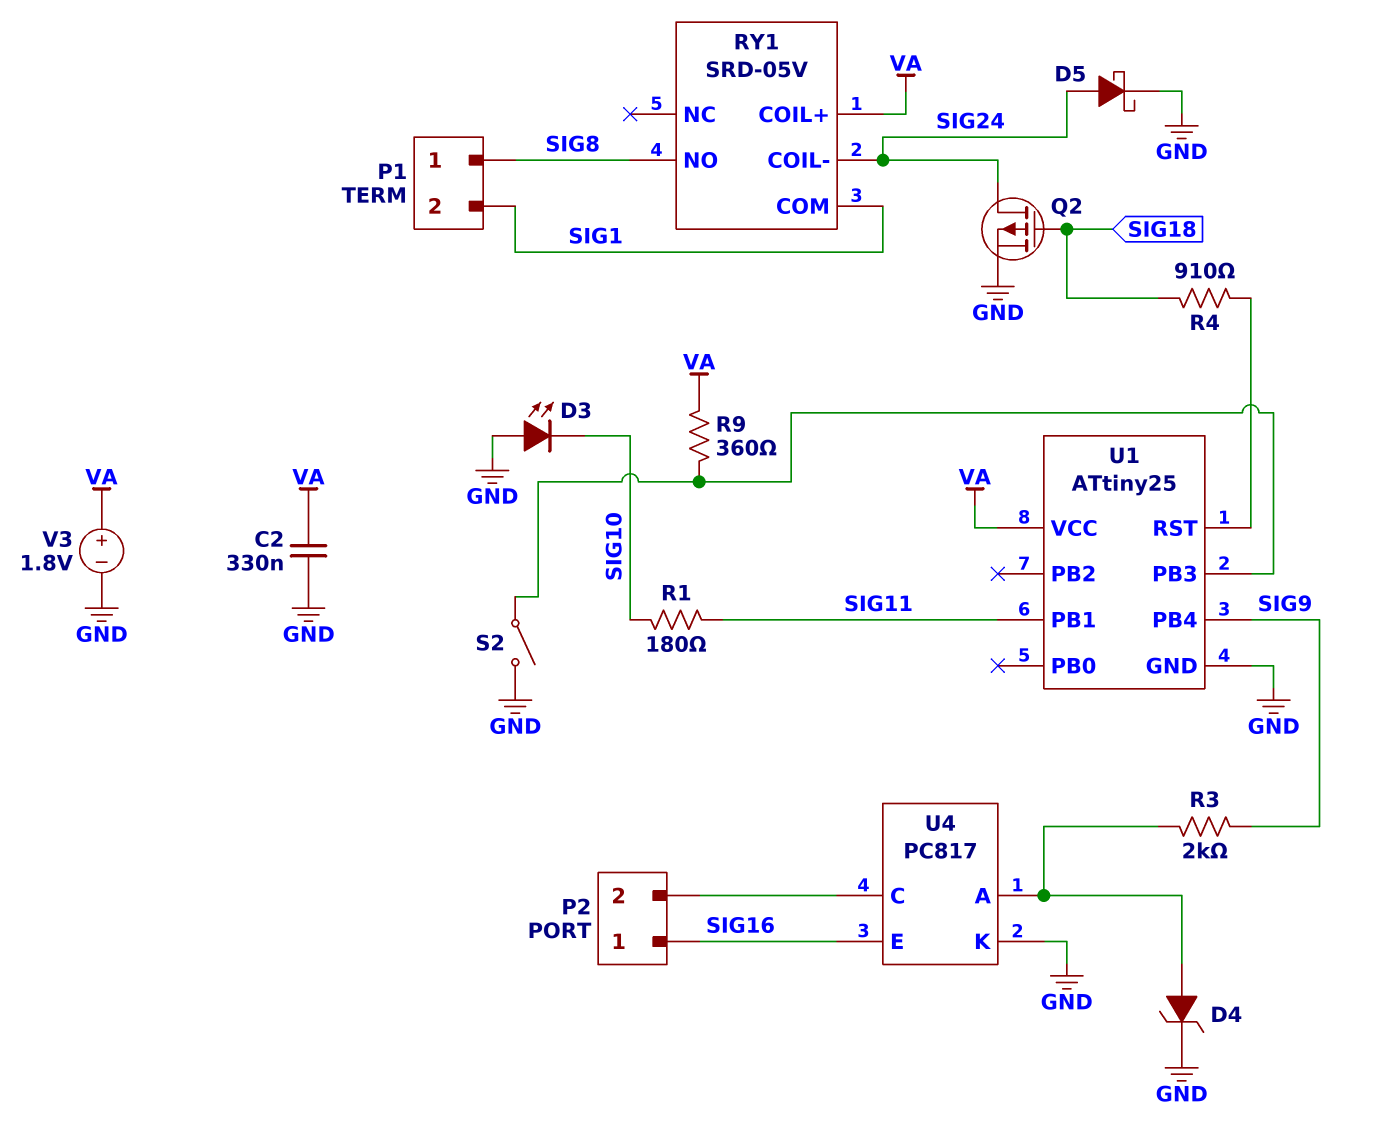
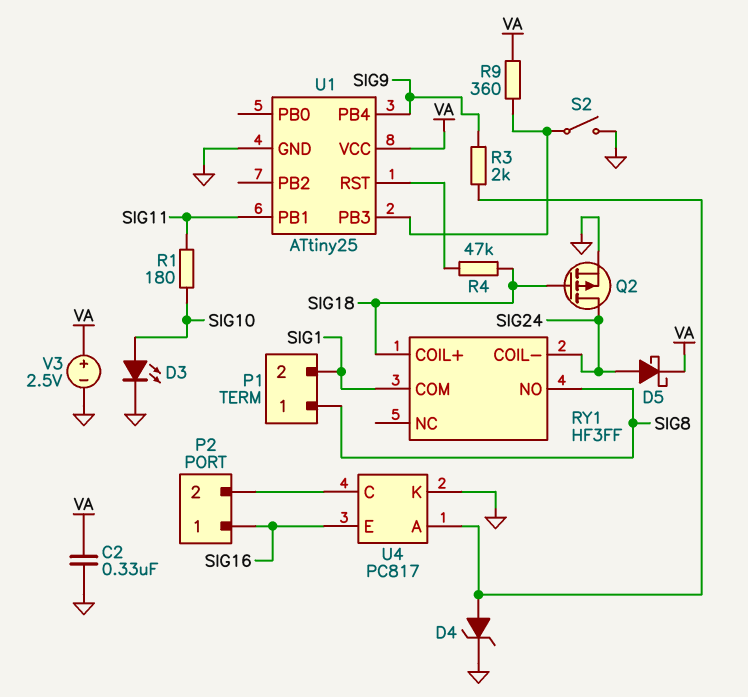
D3: LED (A GND, K SIG10) -> LED (A SIG10, K GND)
D5: schottky (A SIG24, K GND) -> schottky (A SIG24, K VA)
R4: 910 (SIG18, U1/RST) -> 47k (SIG18, U1/RST)
RY1: SRD-05V -> HF3FF
RY1 pin COIL+: VA -> SIG18
V3: 1.8V (plus VA, minus GND) -> 2.5V (plus VA, minus GND)

